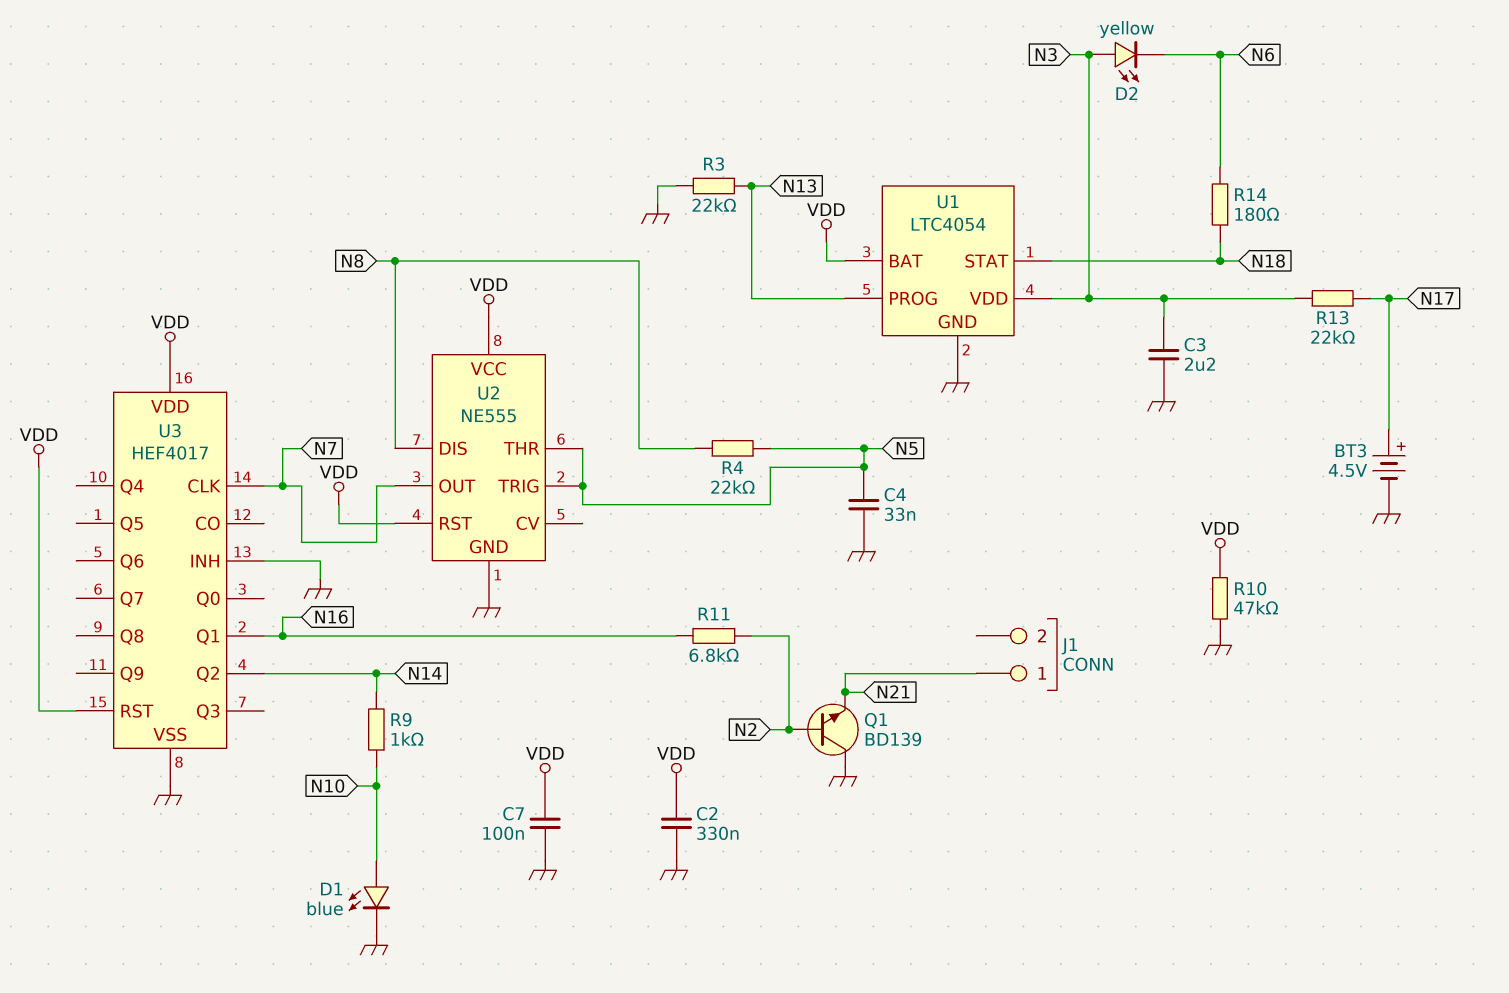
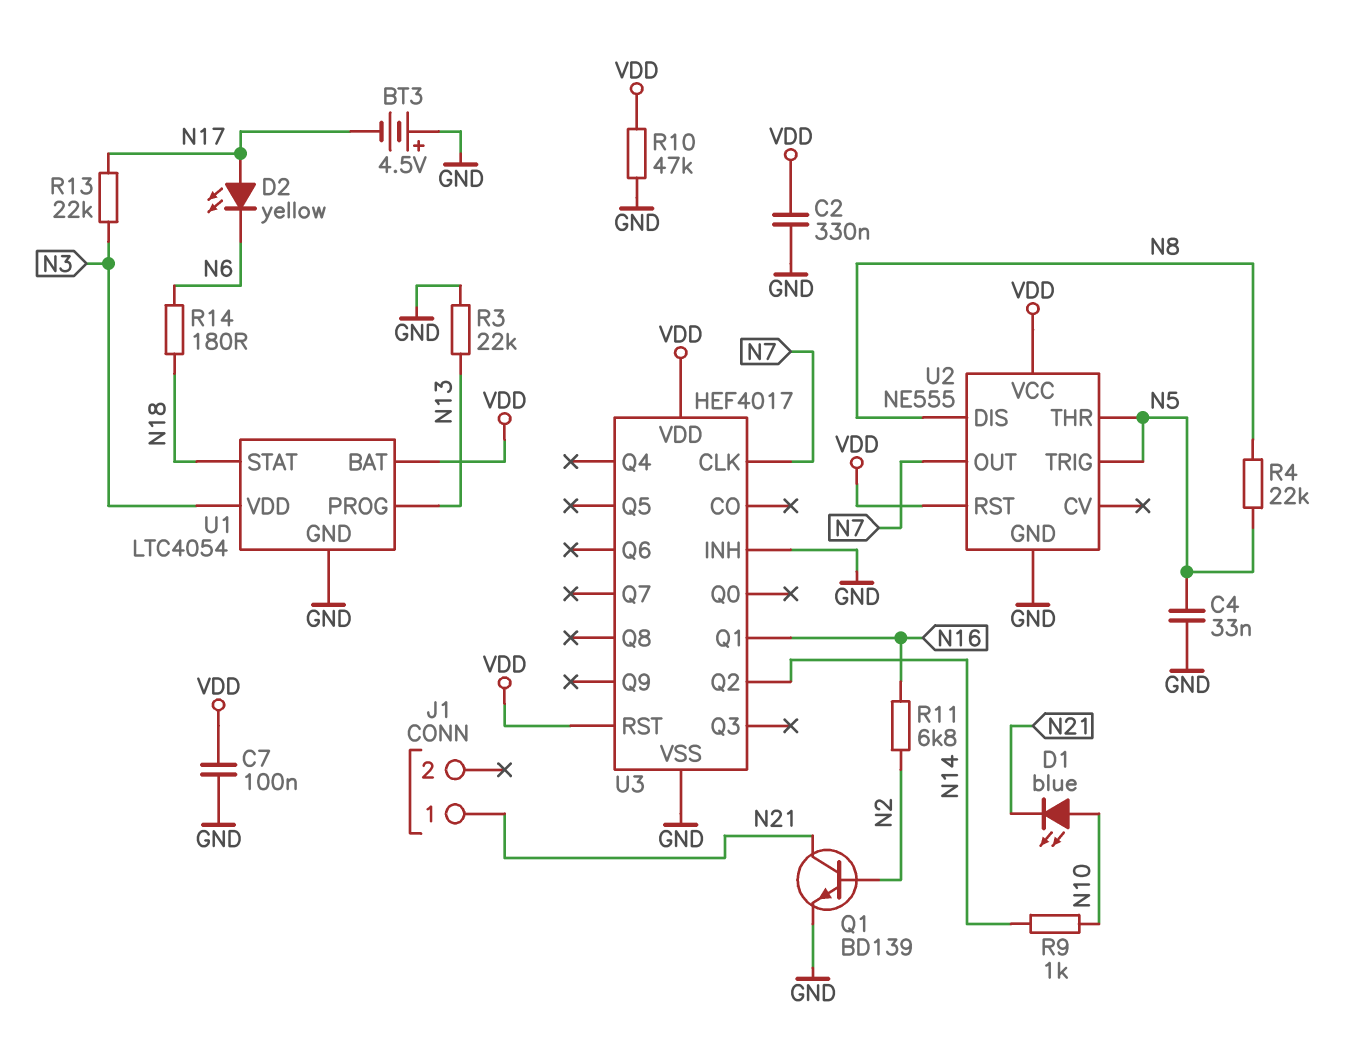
BT3: 4.5V (plus N17, minus GND) -> 4.5V (plus GND, minus N17)
C3: 2.2uF (GND, N3) -> none
D1: LED blue (A N10, K GND) -> LED blue (A N10, K N21)
D2: LED yellow (A N3, K N6) -> LED yellow (A N17, K N6)
Q1: NPN BD139 (B N2, C GND, E N21) -> NPN BD139 (B N2, C N21, E GND)

